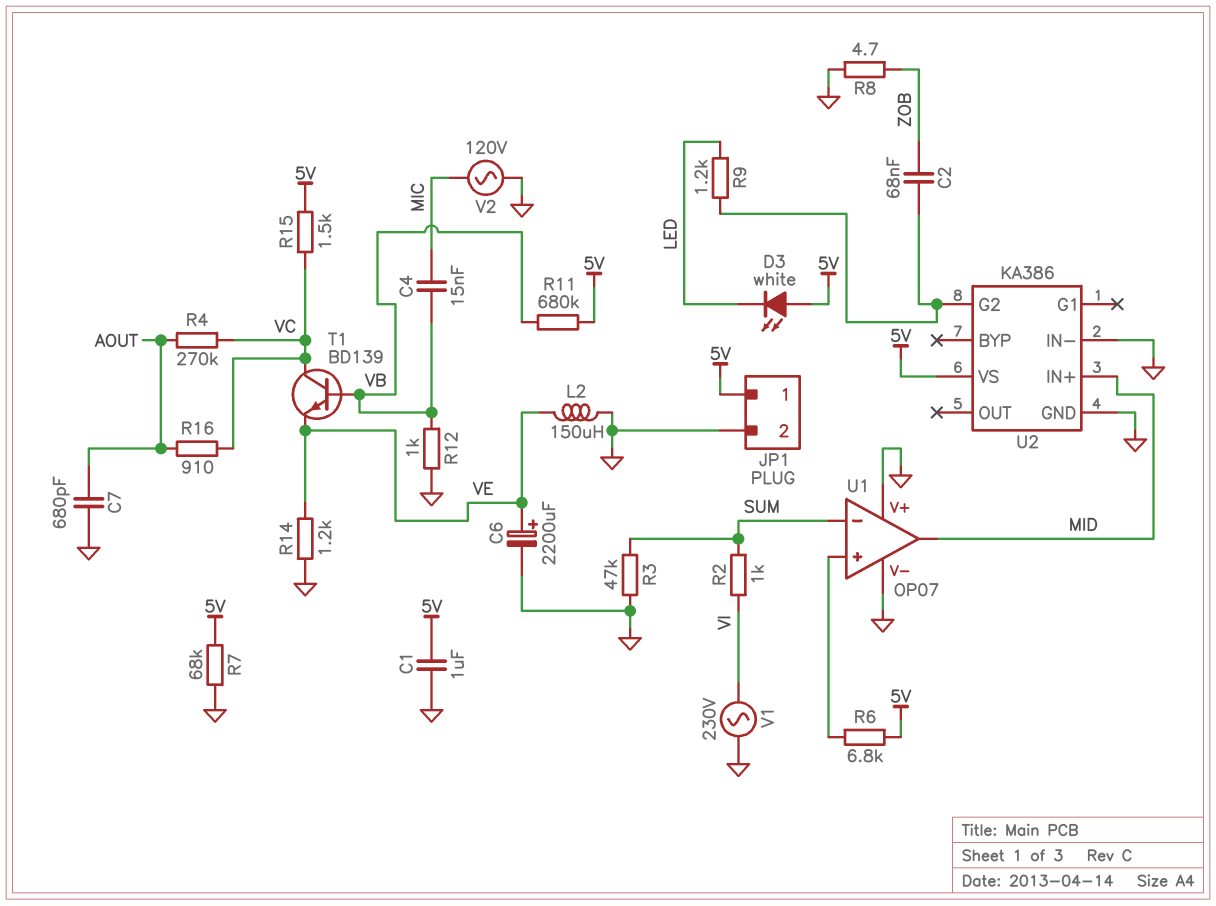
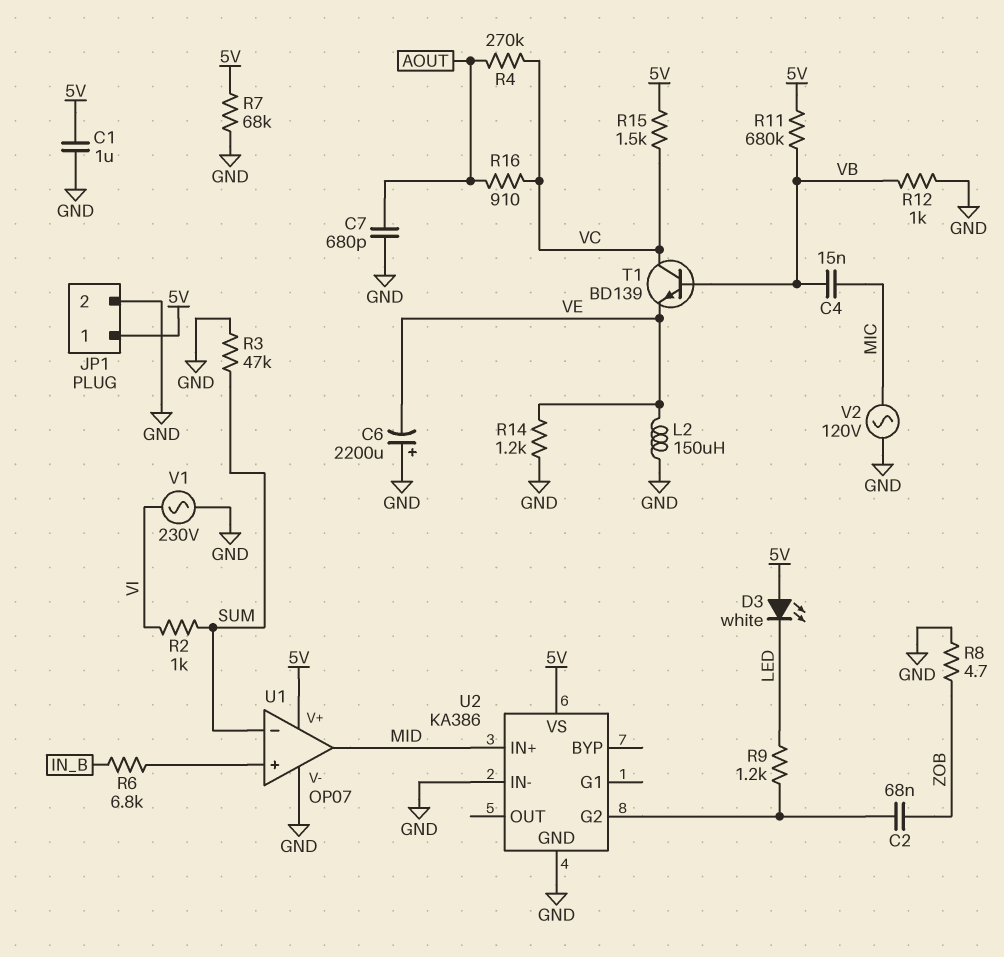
C6: 2200uF (plus VE, minus GND) -> 2200uF (plus GND, minus VE)
R6: 6.8k (5V, U1/in+) -> 6.8k (IN_B, U1/in+)
U1 pin V+: GND -> 5V

